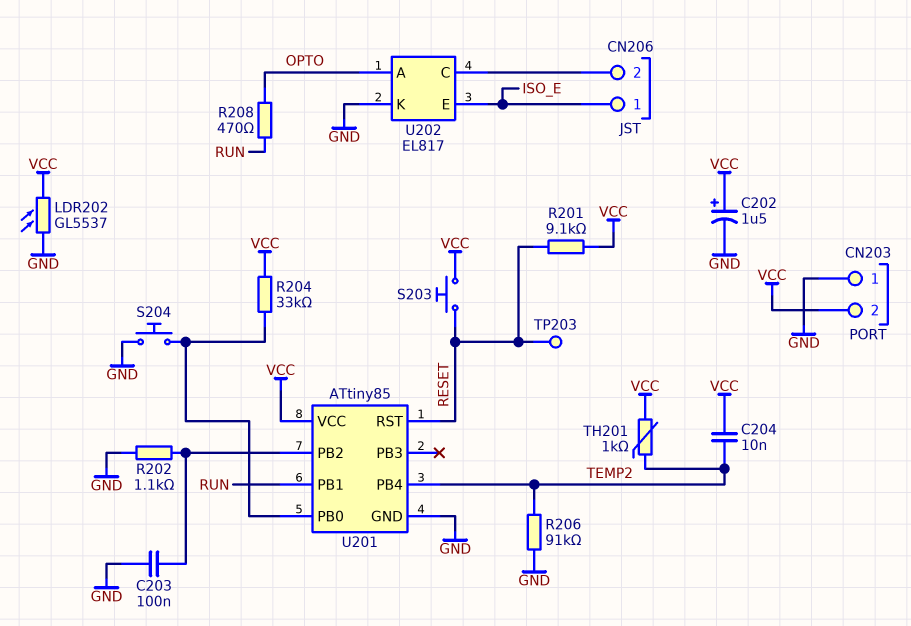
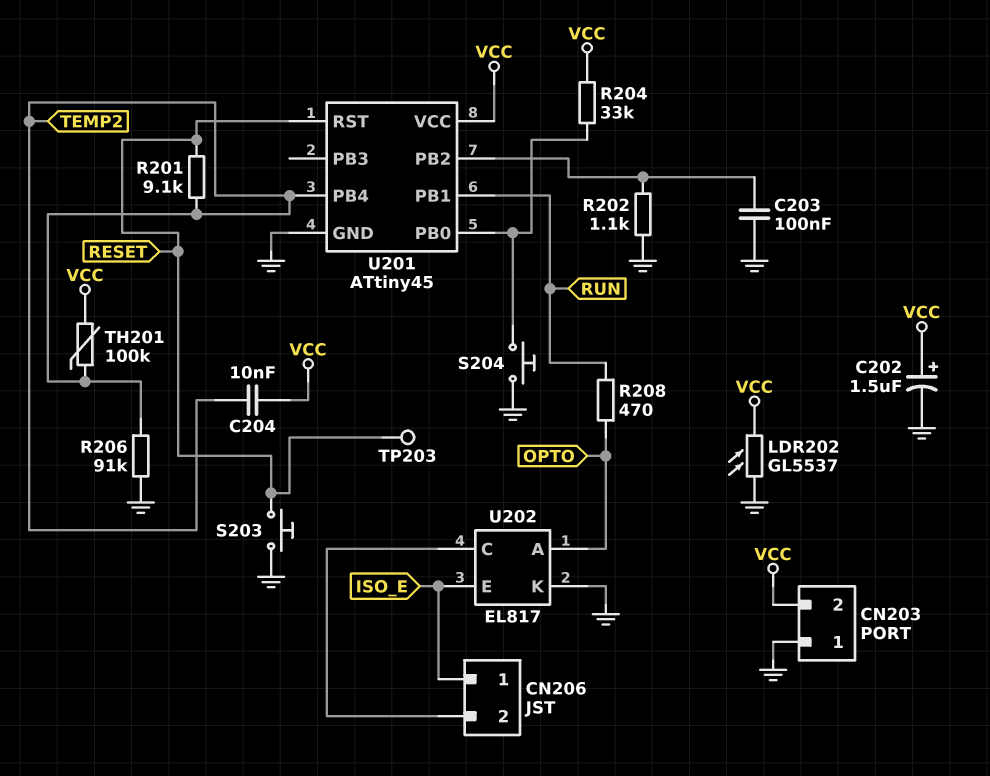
R201: 9.1k (RESET, VCC) -> 9.1k (RESET, TEMP2)
S203: button (RESET, VCC) -> button (GND, RESET)
TH201: 1k (TEMP2, VCC) -> 100k (TEMP2, VCC)
U201: ATtiny85 -> ATtiny45

